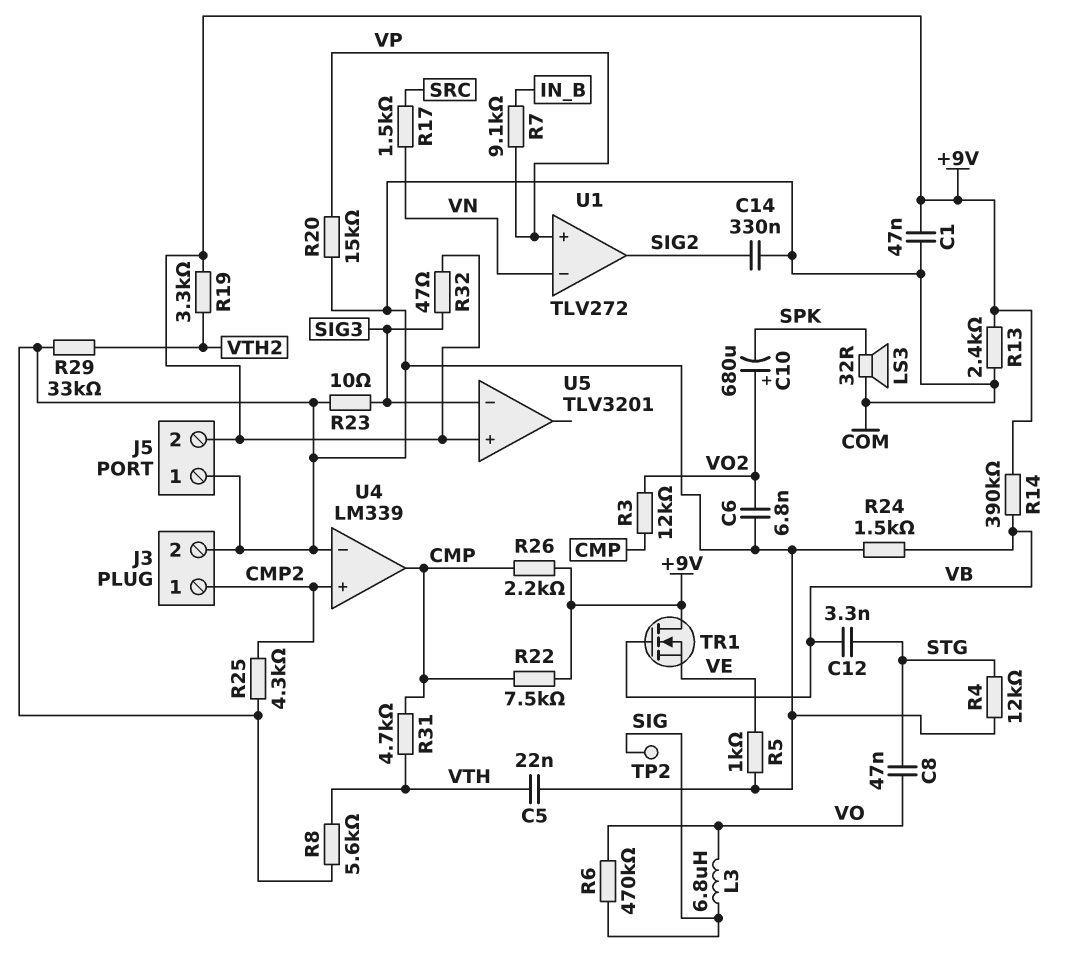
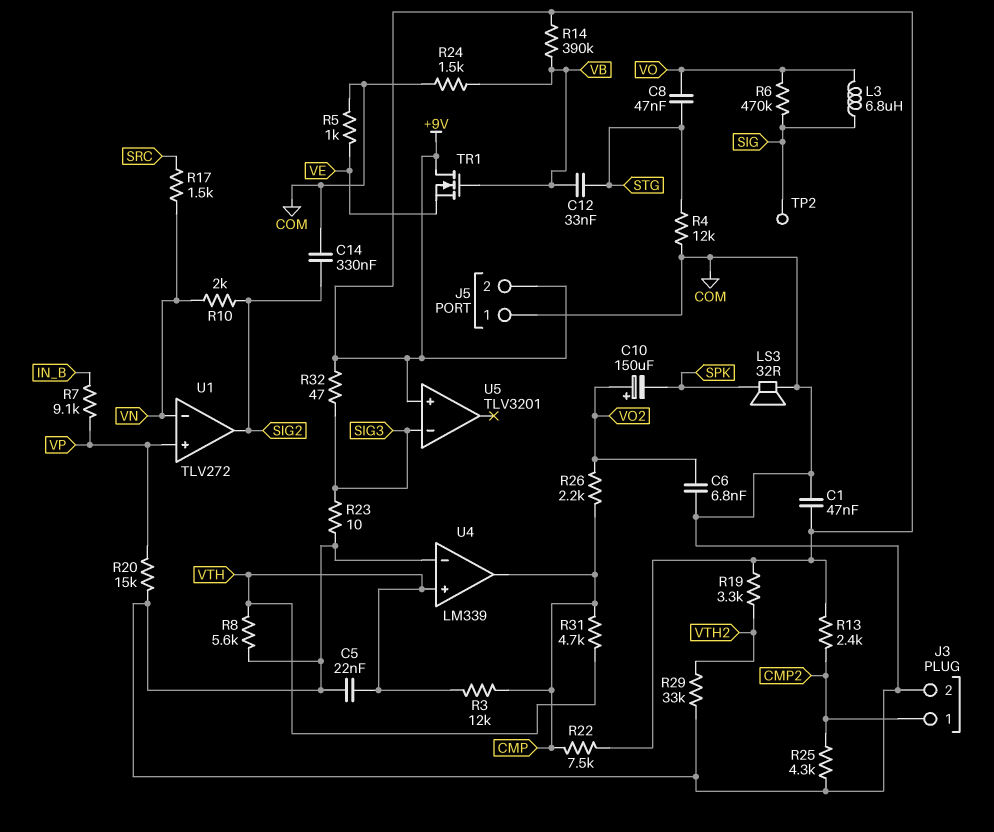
C10: 680uF (plus VO2, minus SPK) -> 150uF (plus VO2, minus SPK)
C12: 3.3nF (STG, VB) -> 33nF (STG, VB)
R3: 12k (CMP, VO2) -> 12k (CMP, VTH)
R10: none -> 2k (SIG2, VN)
R13: 2.4k (+9V, COM) -> 2.4k (+9V, CMP2)
R26: 2.2k (+9V, CMP) -> 2.2k (CMP, VO2)
U4 pin in+: CMP2 -> VTH

